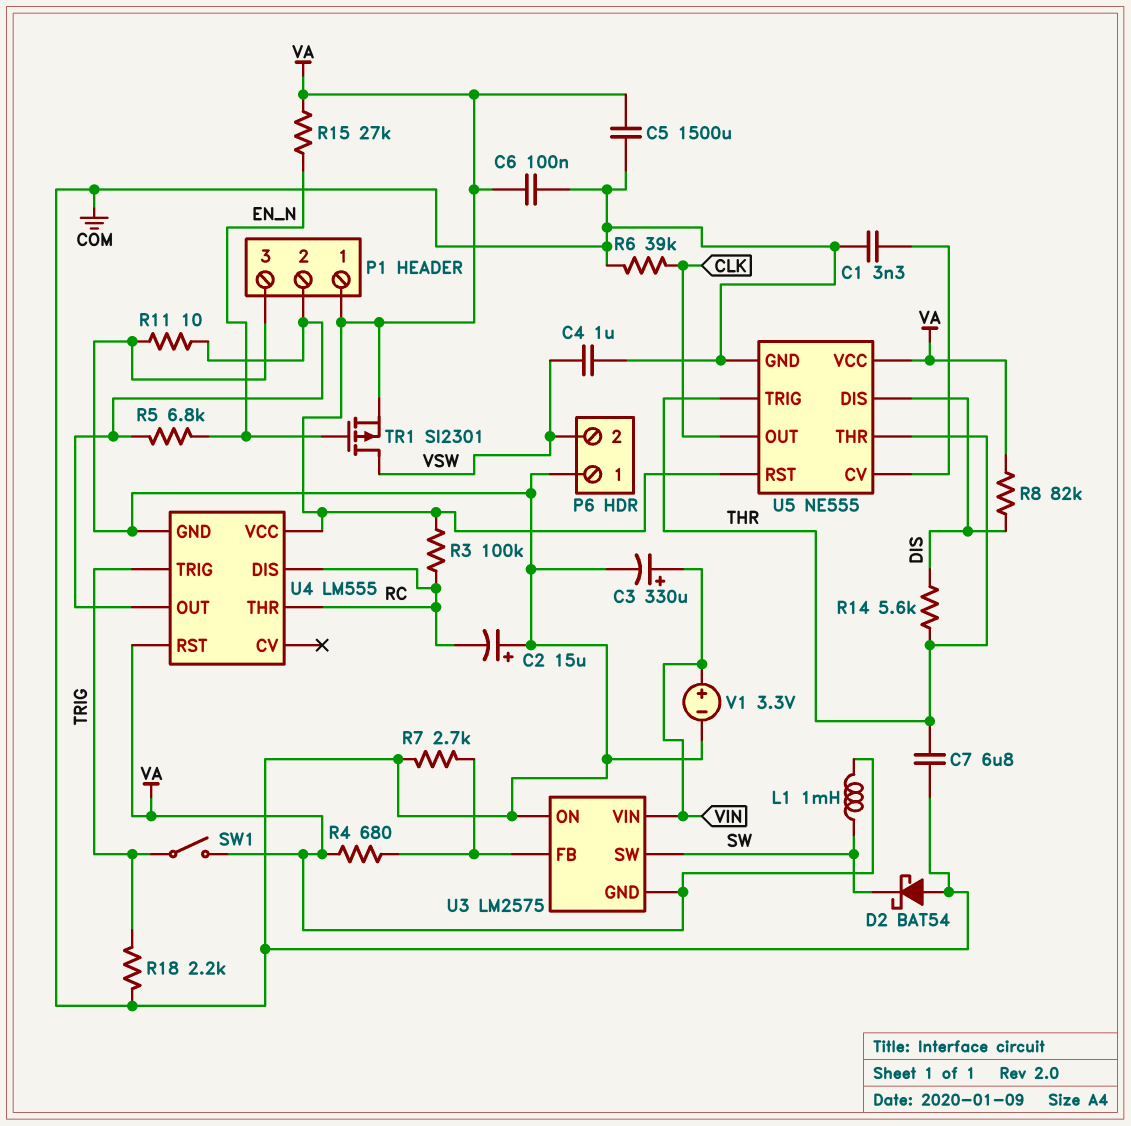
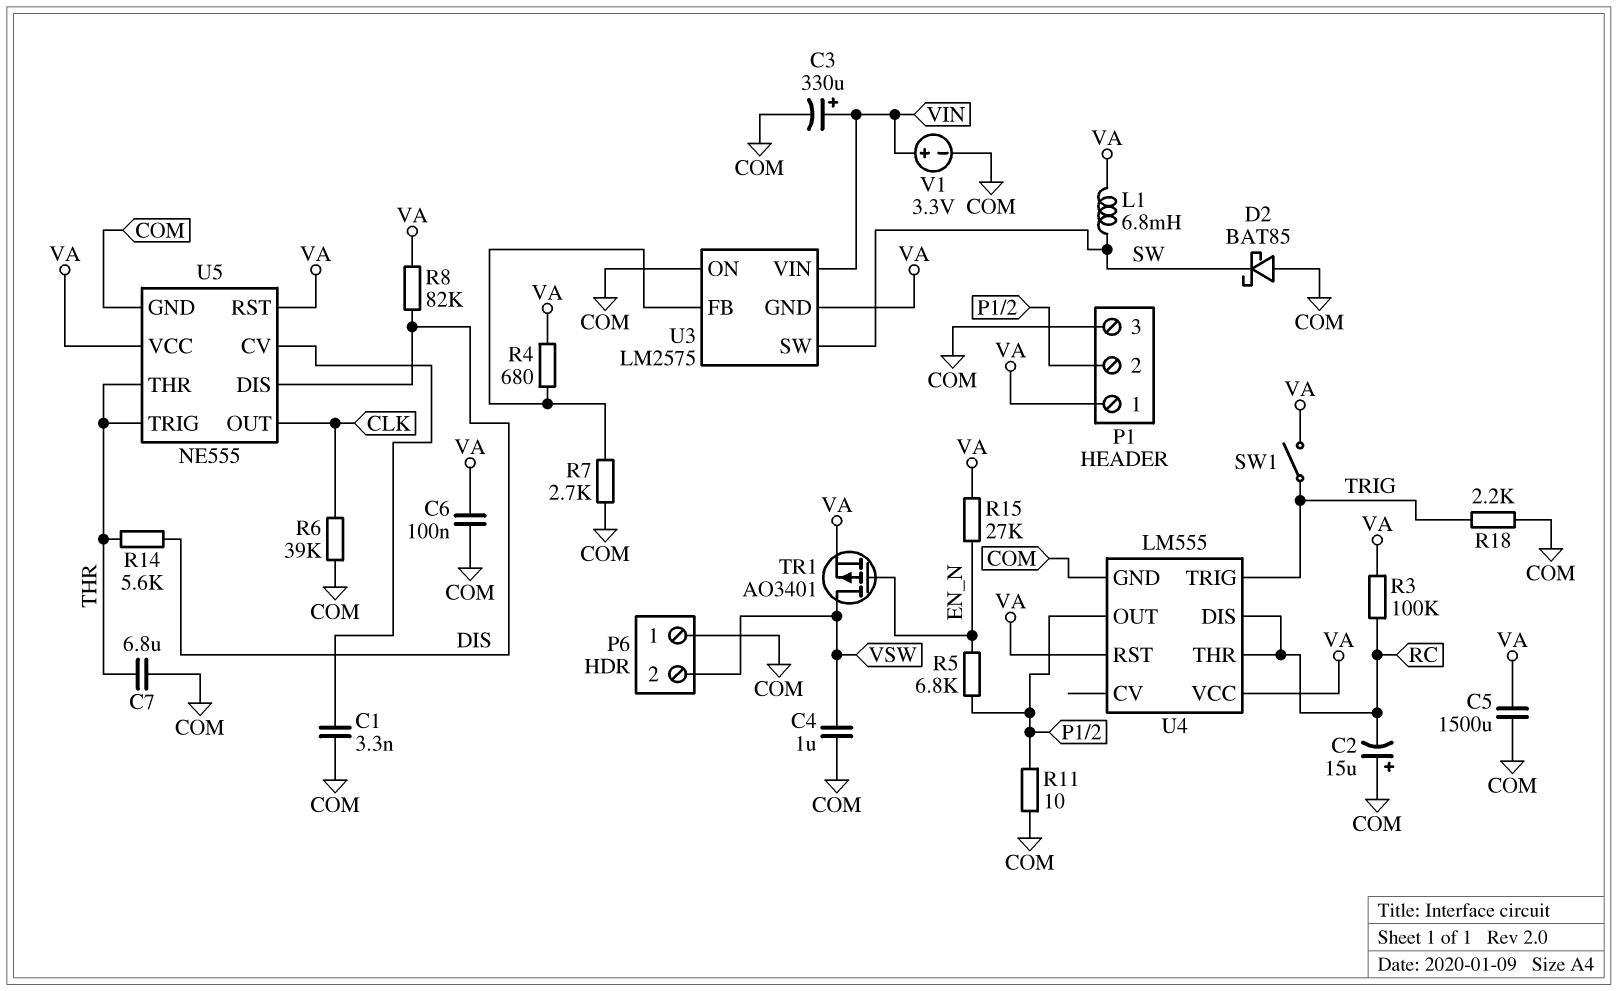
D2: schottky BAT54 (A COM, K SW) -> schottky BAT85 (A COM, K SW)
L1: 1mH (SW, VA) -> 6.8mH (SW, VA)
TR1: PMOS SI2301 (G EN_N, D VSW, S VA) -> PMOS AO3401 (G EN_N, D VSW, S VA)

